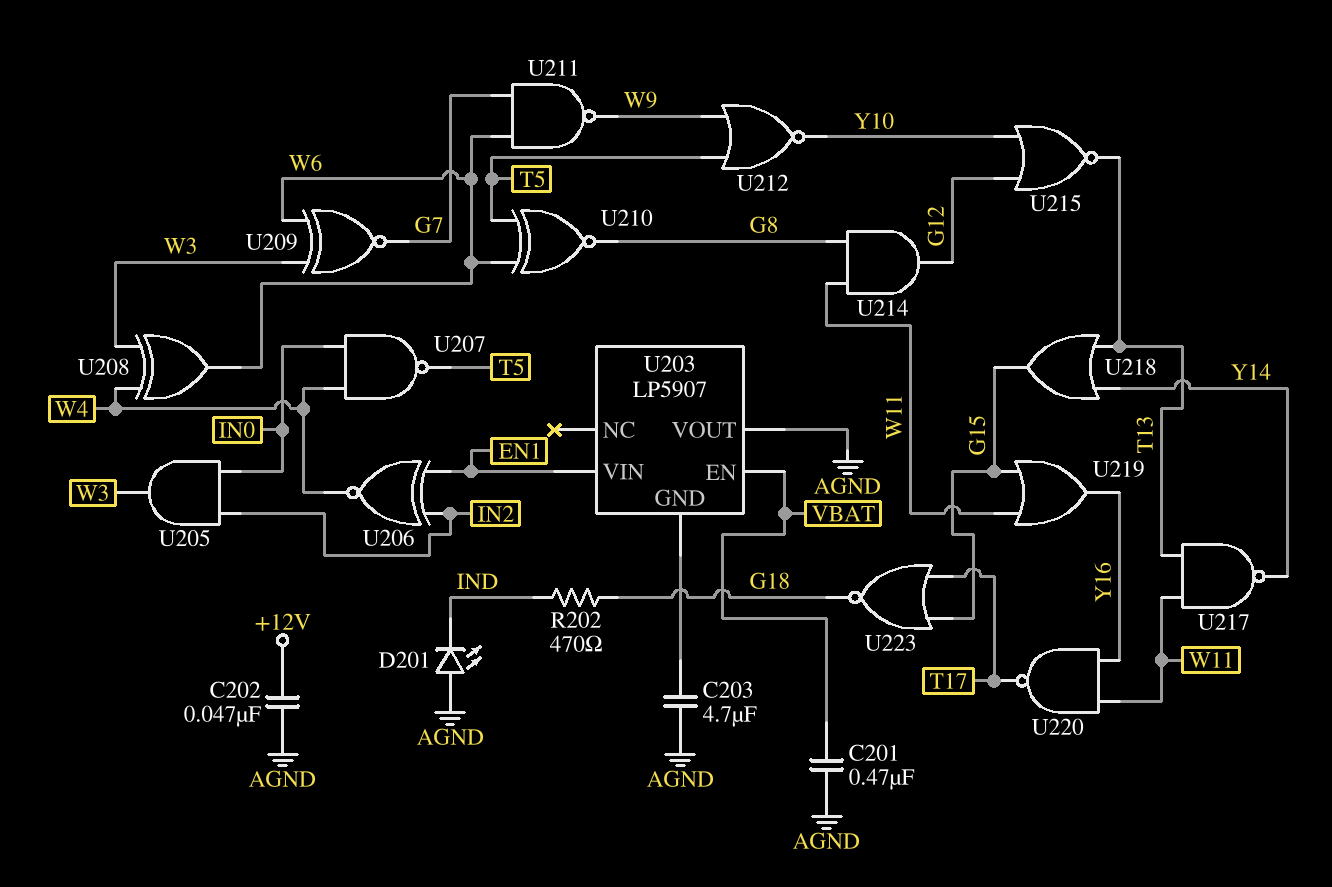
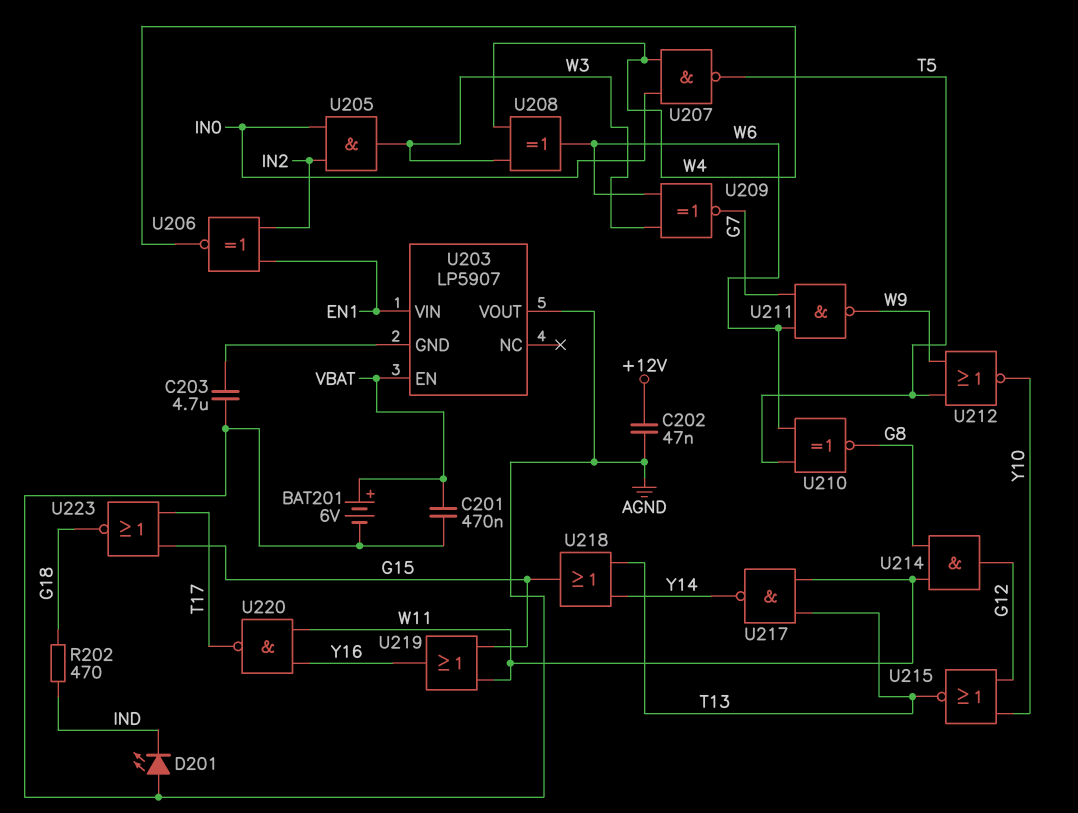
BAT201: none -> 6V (plus VBAT, minus AGND)

